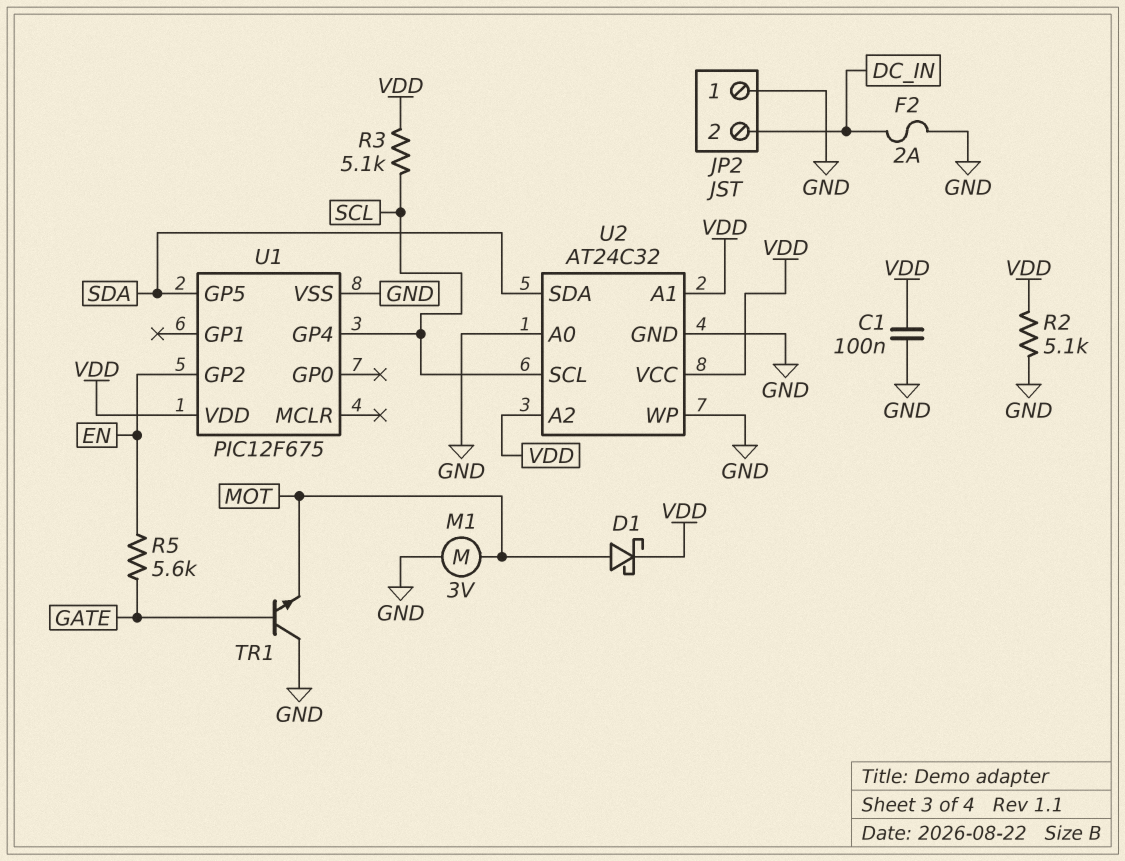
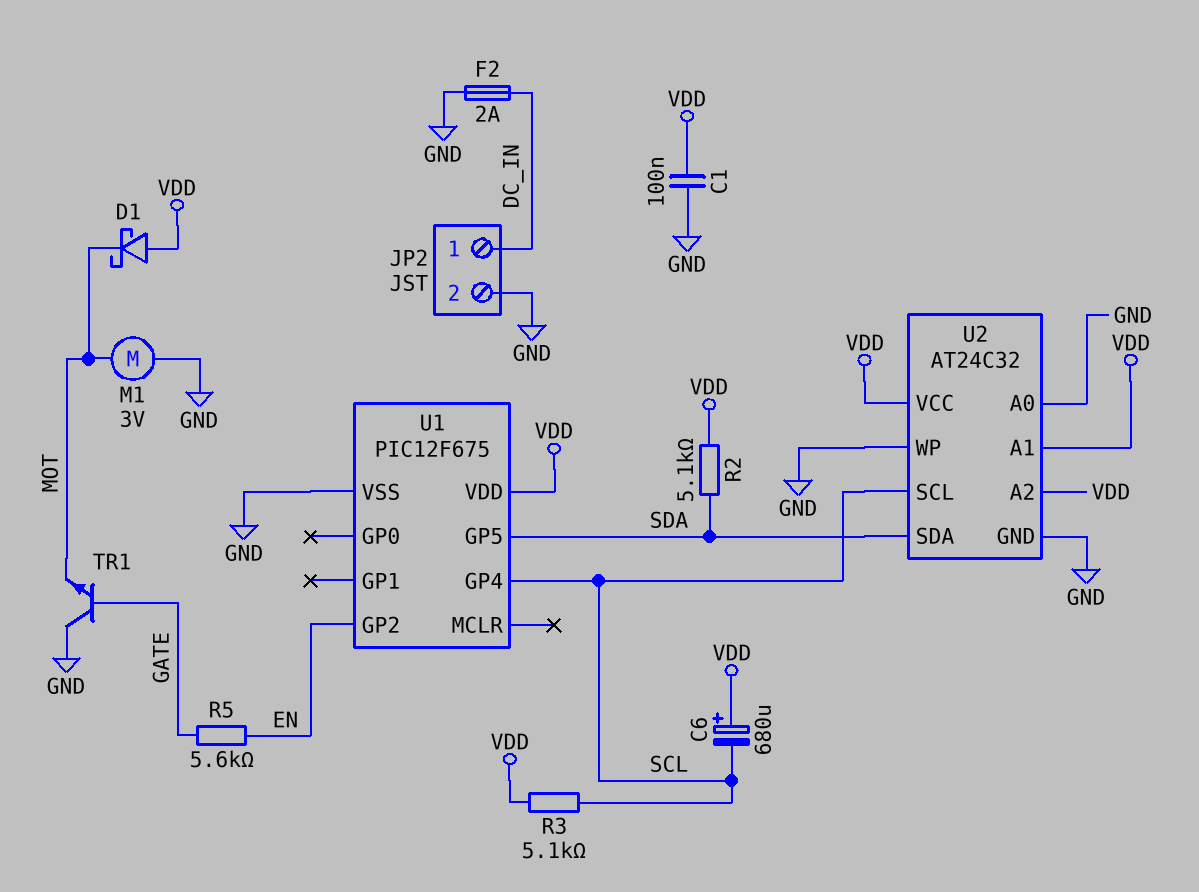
C6: none -> 680uF (plus VDD, minus SCL)
D1: schottky (A MOT, K VDD) -> schottky (A VDD, K MOT)
JP2 pin 1: GND -> DC_IN
JP2 pin 2: DC_IN -> GND
R2: 5.1k (GND, VDD) -> 5.1k (SDA, VDD)

